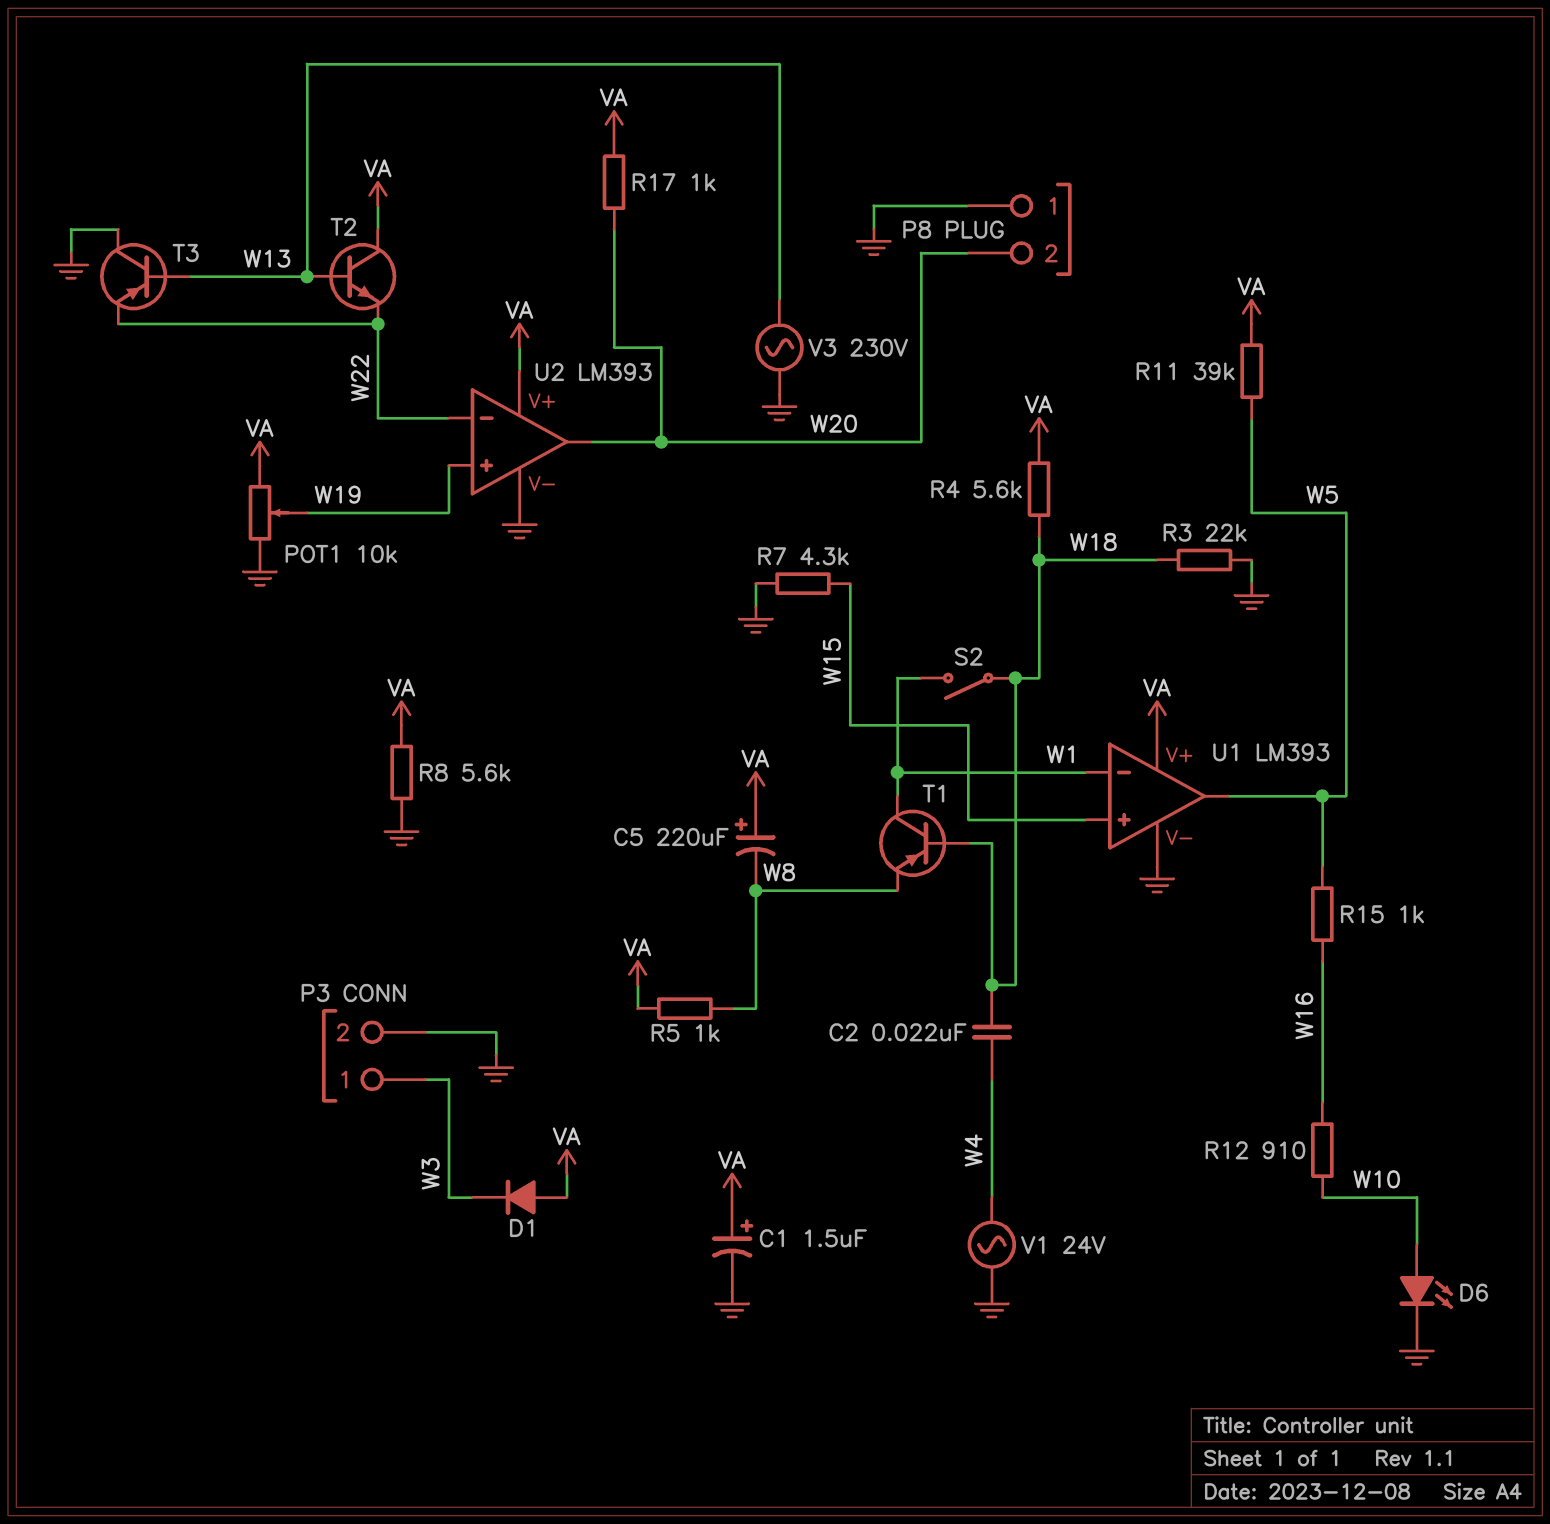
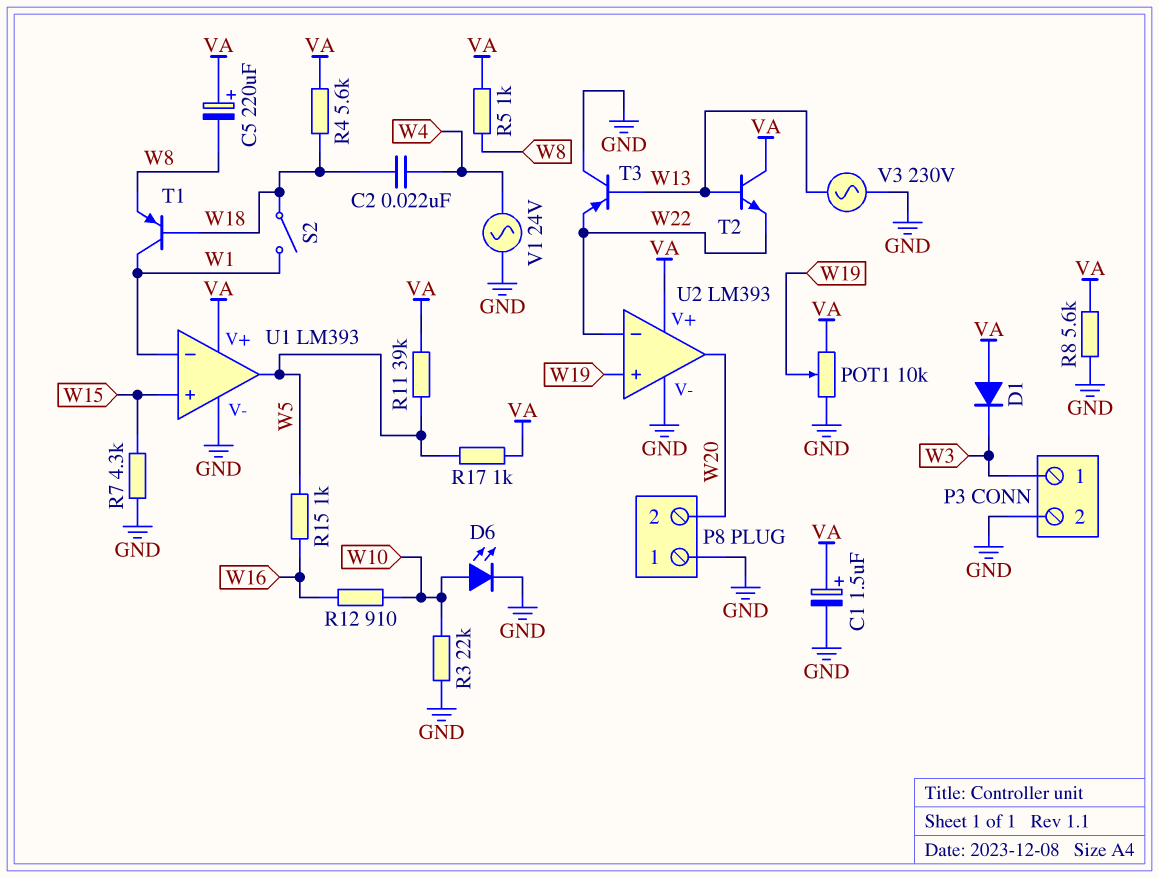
R3: 22k (GND, W18) -> 22k (GND, W10)
R17: 1k (VA, W20) -> 1k (VA, W5)

